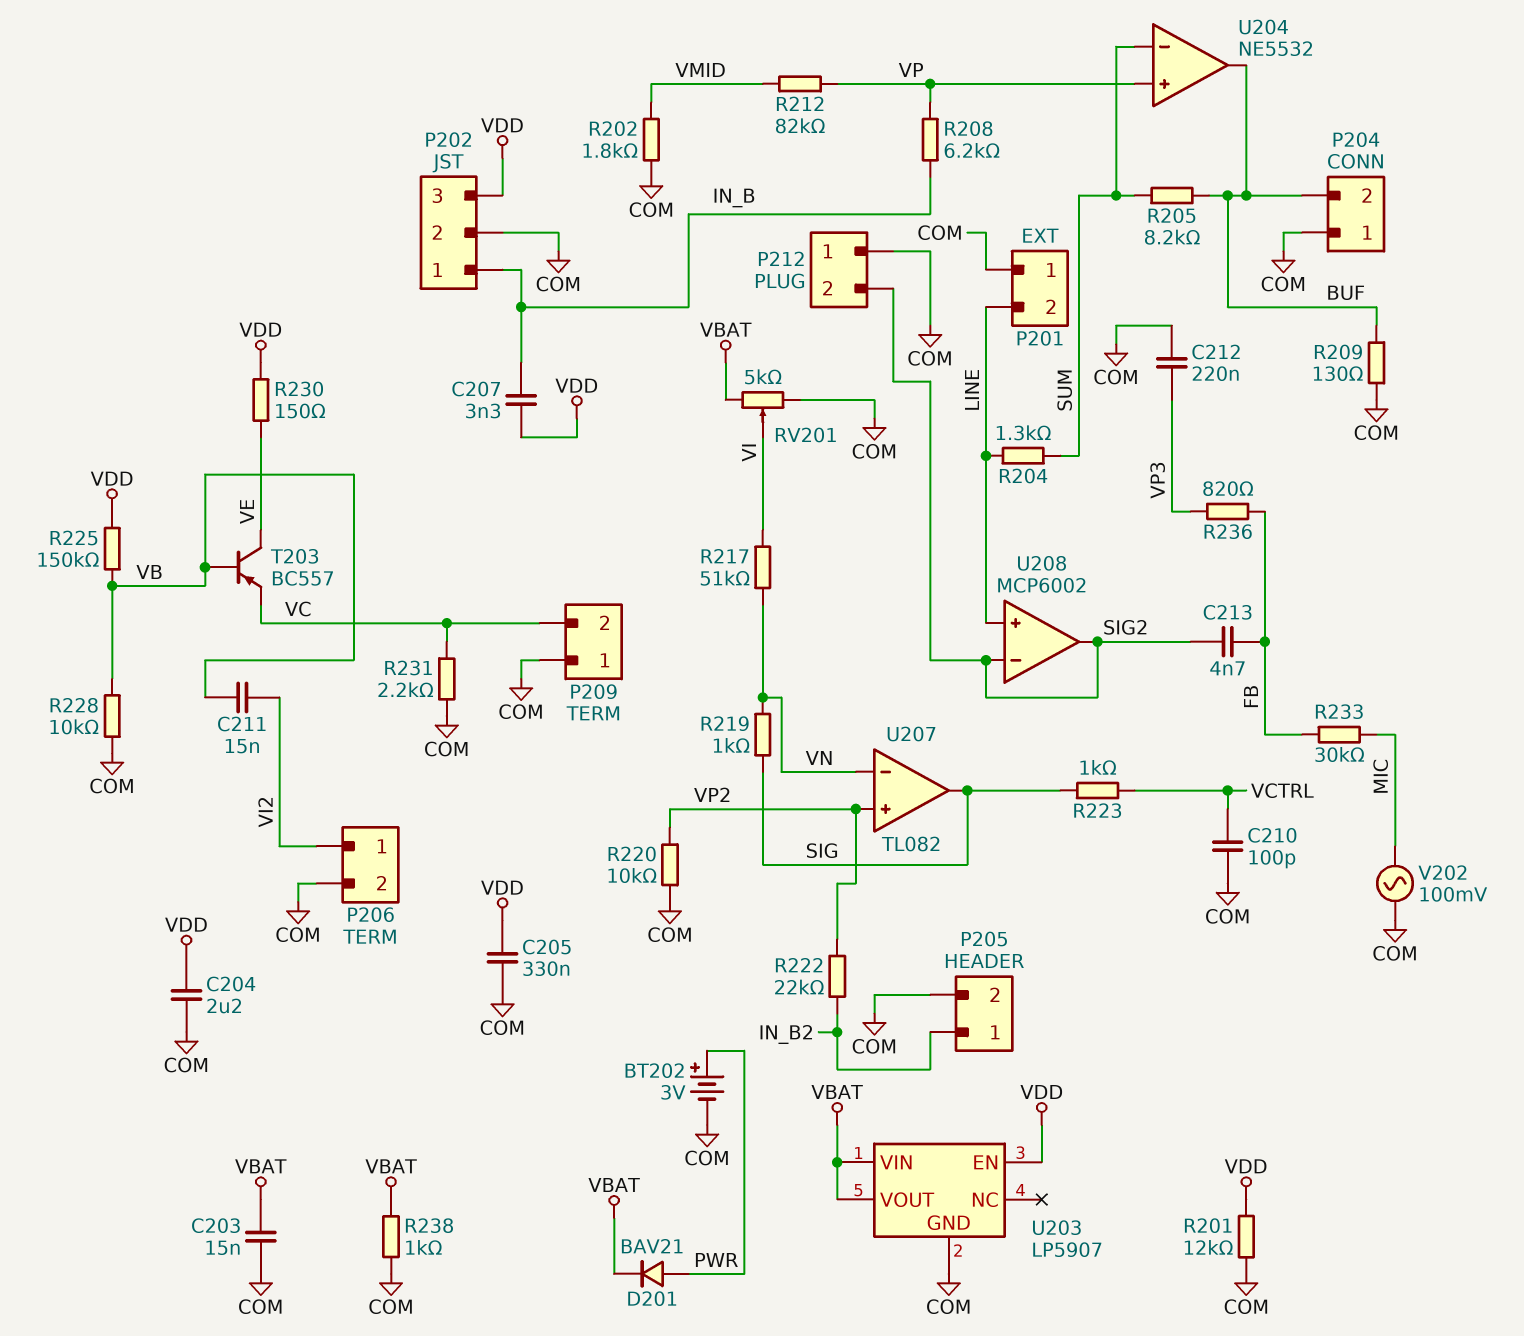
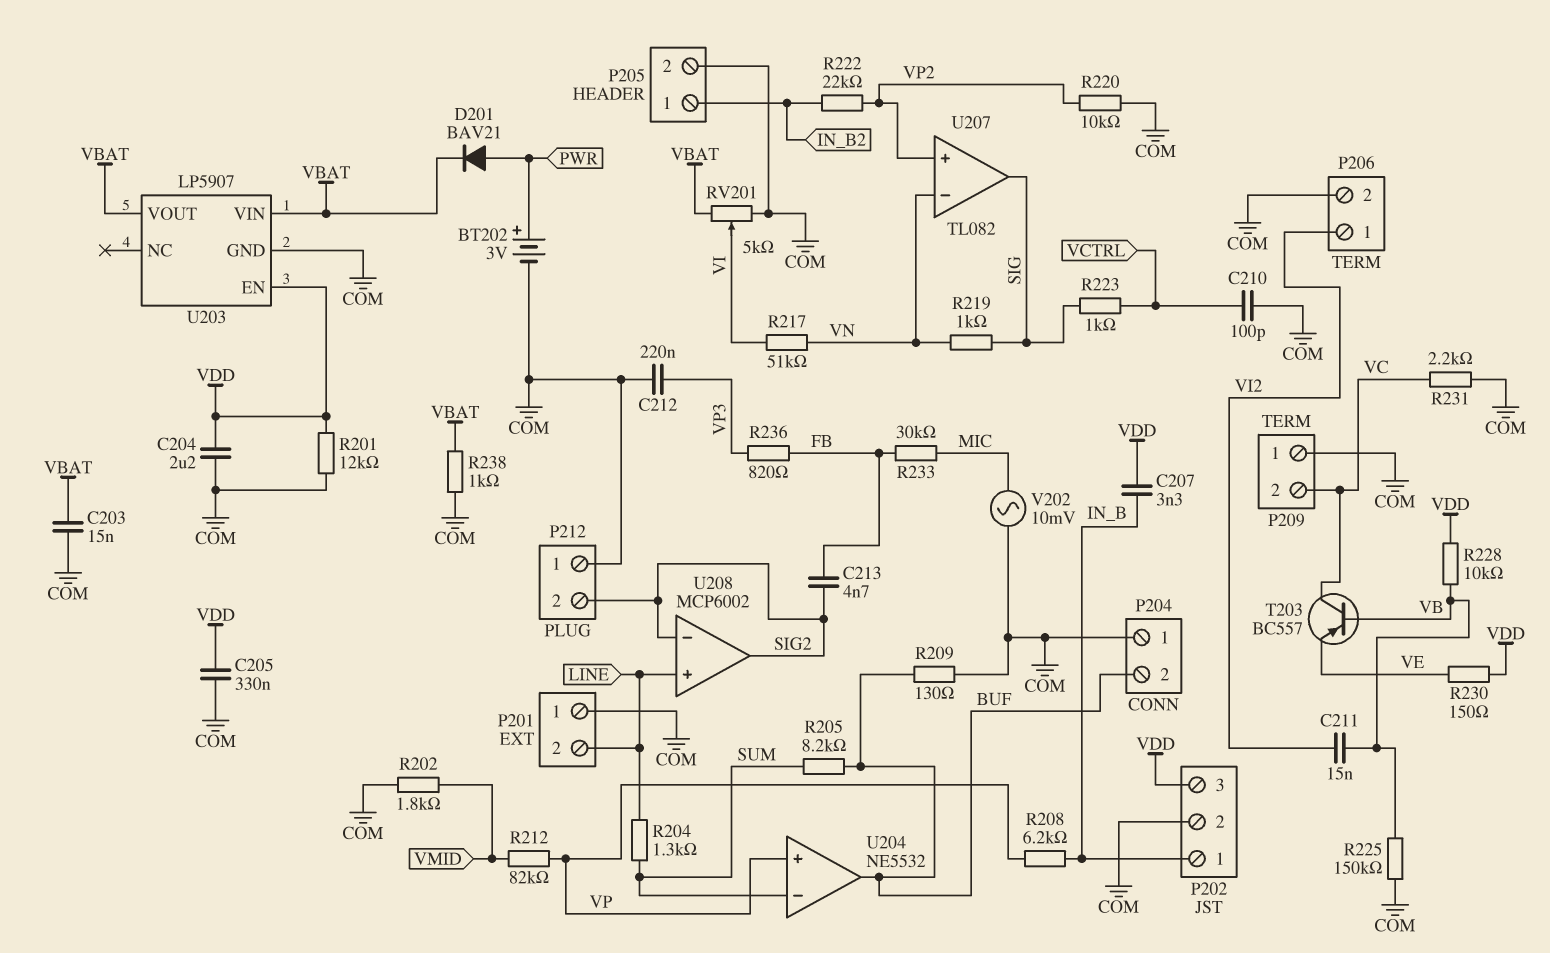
R225: 150k (VB, VDD) -> 150k (COM, VB)
R228: 10k (COM, VB) -> 10k (VB, VDD)
T203: PNP BC557 (B VB, C VE, E VC) -> PNP BC557 (B VB, C VC, E VE)
V202: AC 100mV (COM, MIC) -> AC 10mV (COM, MIC)

